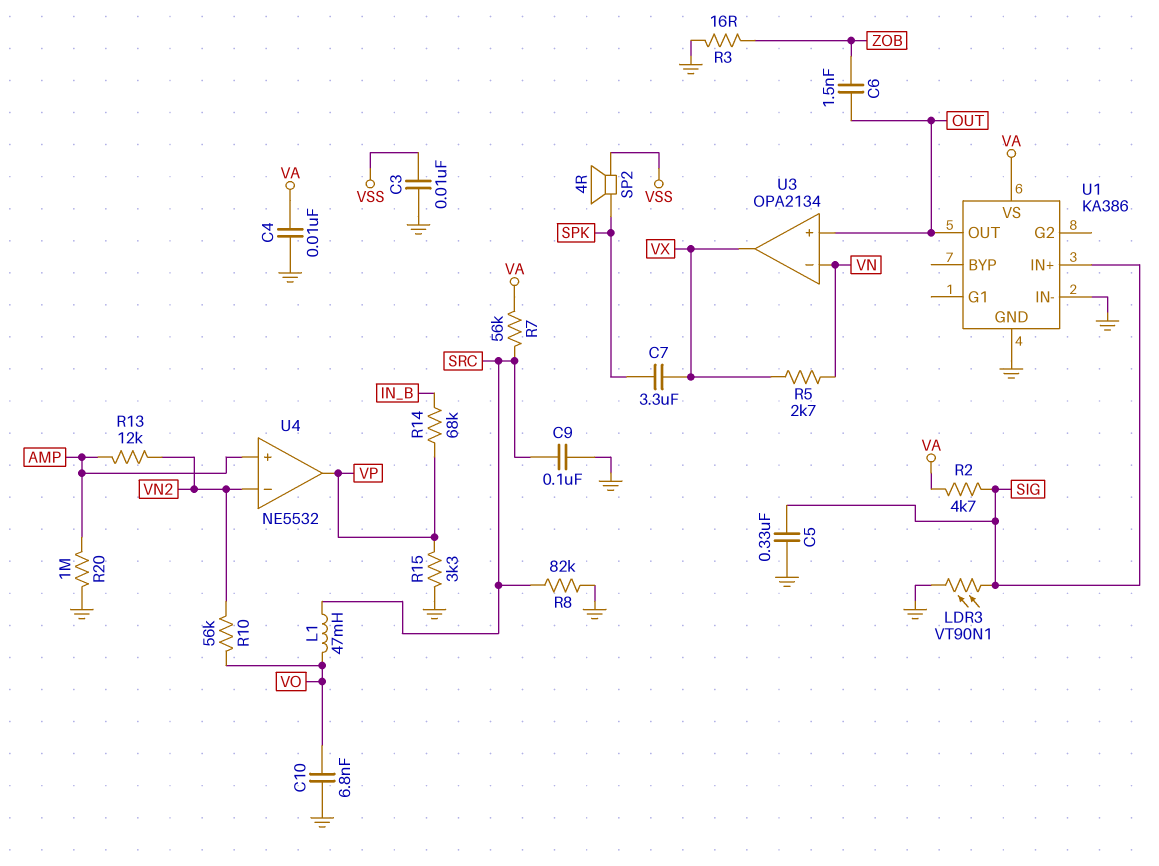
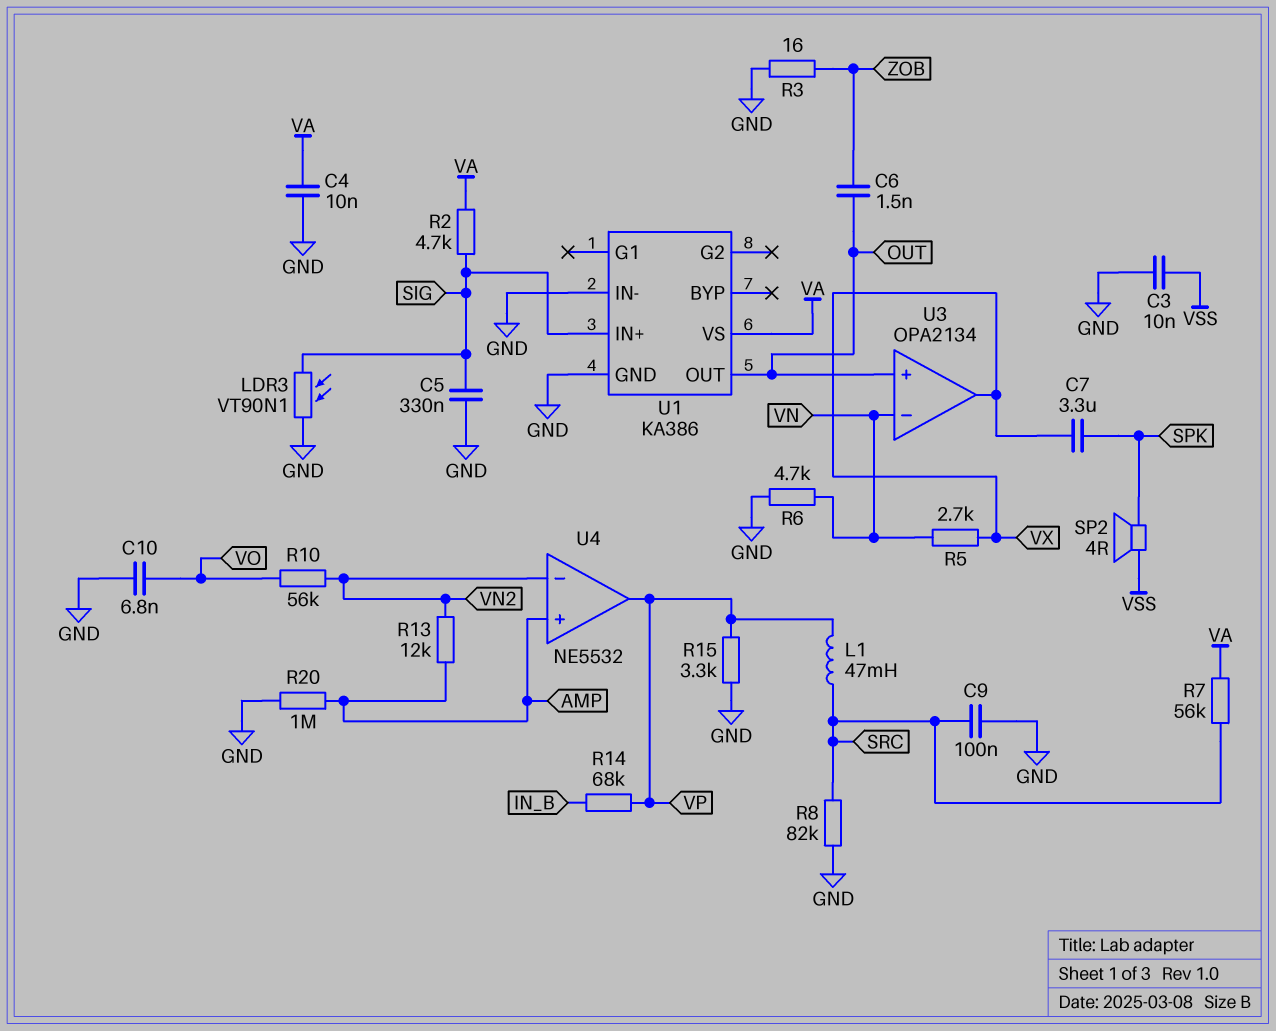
L1: 47mH (SRC, VO) -> 47mH (SRC, VP)
R6: none -> 4.7k (GND, VN)

